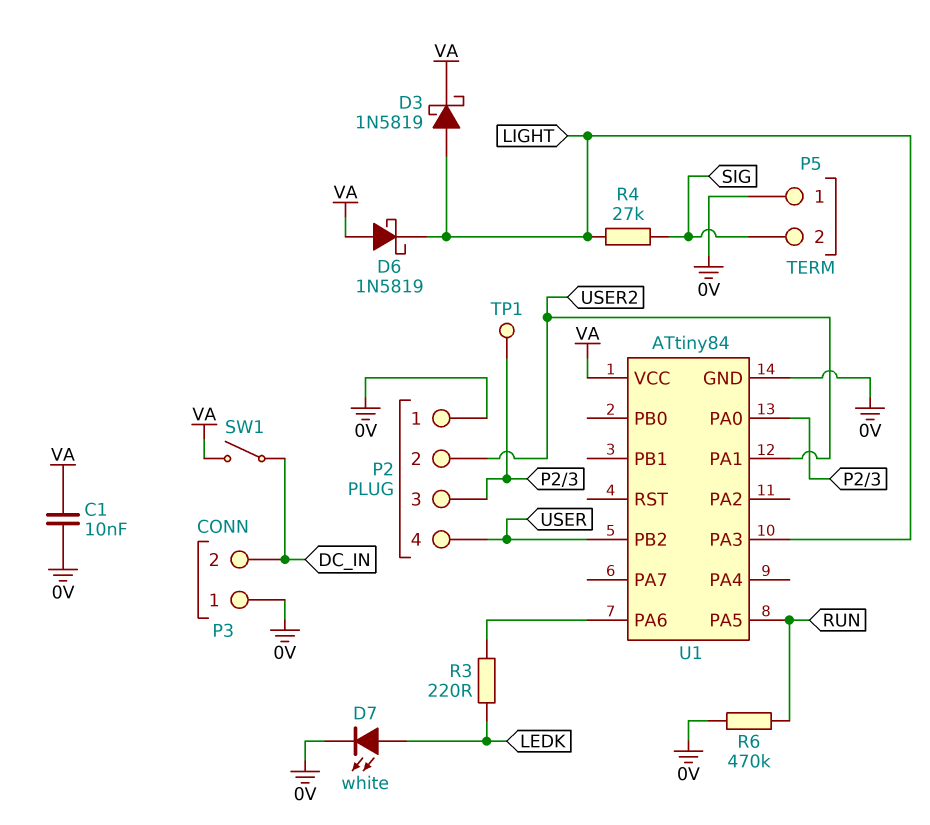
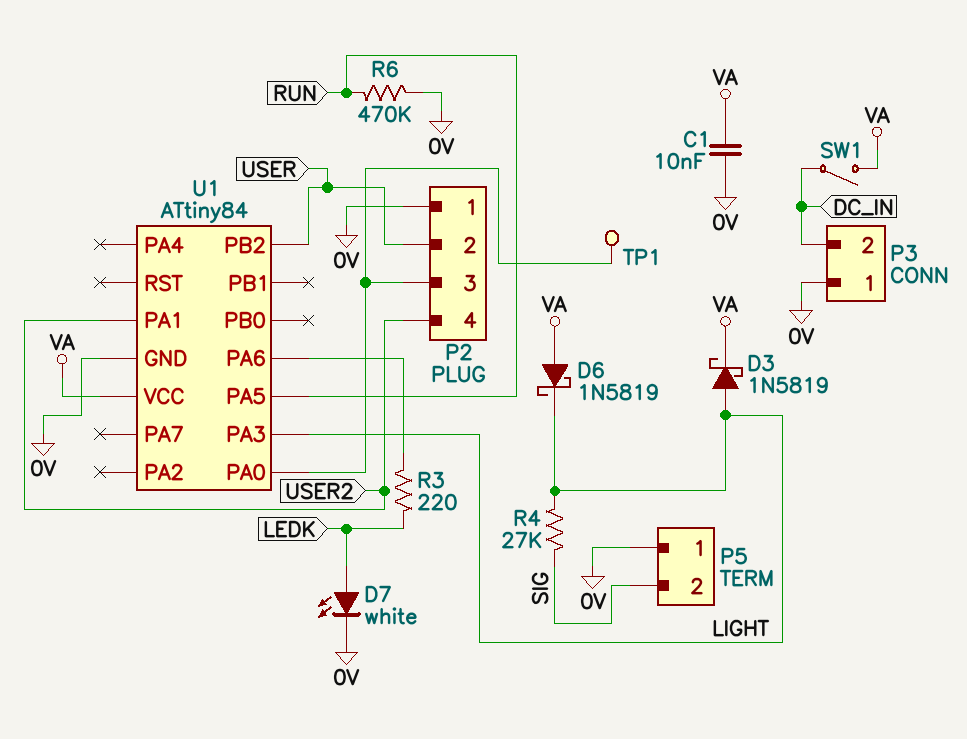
P2 pin 2: USER2 -> USER
P2 pin 4: USER -> USER2

